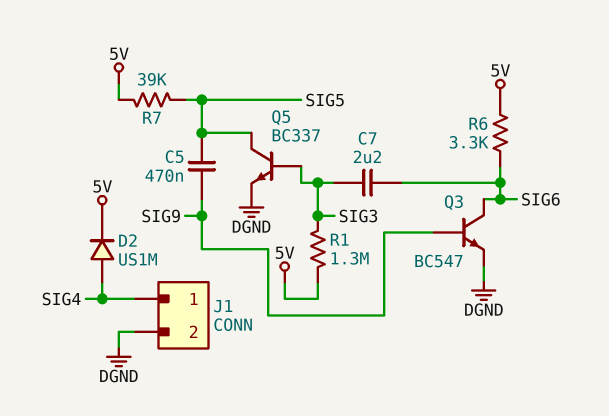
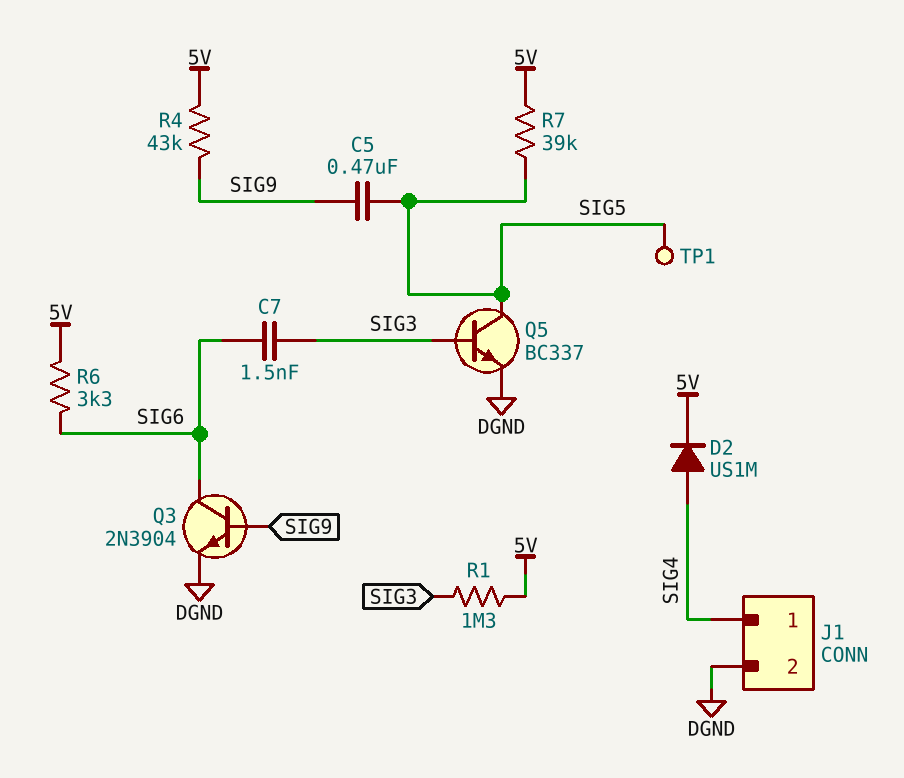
C7: 2.2uF (SIG3, SIG6) -> 1.5nF (SIG3, SIG6)
Q3: NPN BC547 (B SIG9, C SIG6, E DGND) -> NPN 2N3904 (B SIG9, C SIG6, E DGND)
R4: none -> 43k (5V, SIG9)
TP1: none -> test point (SIG5)

